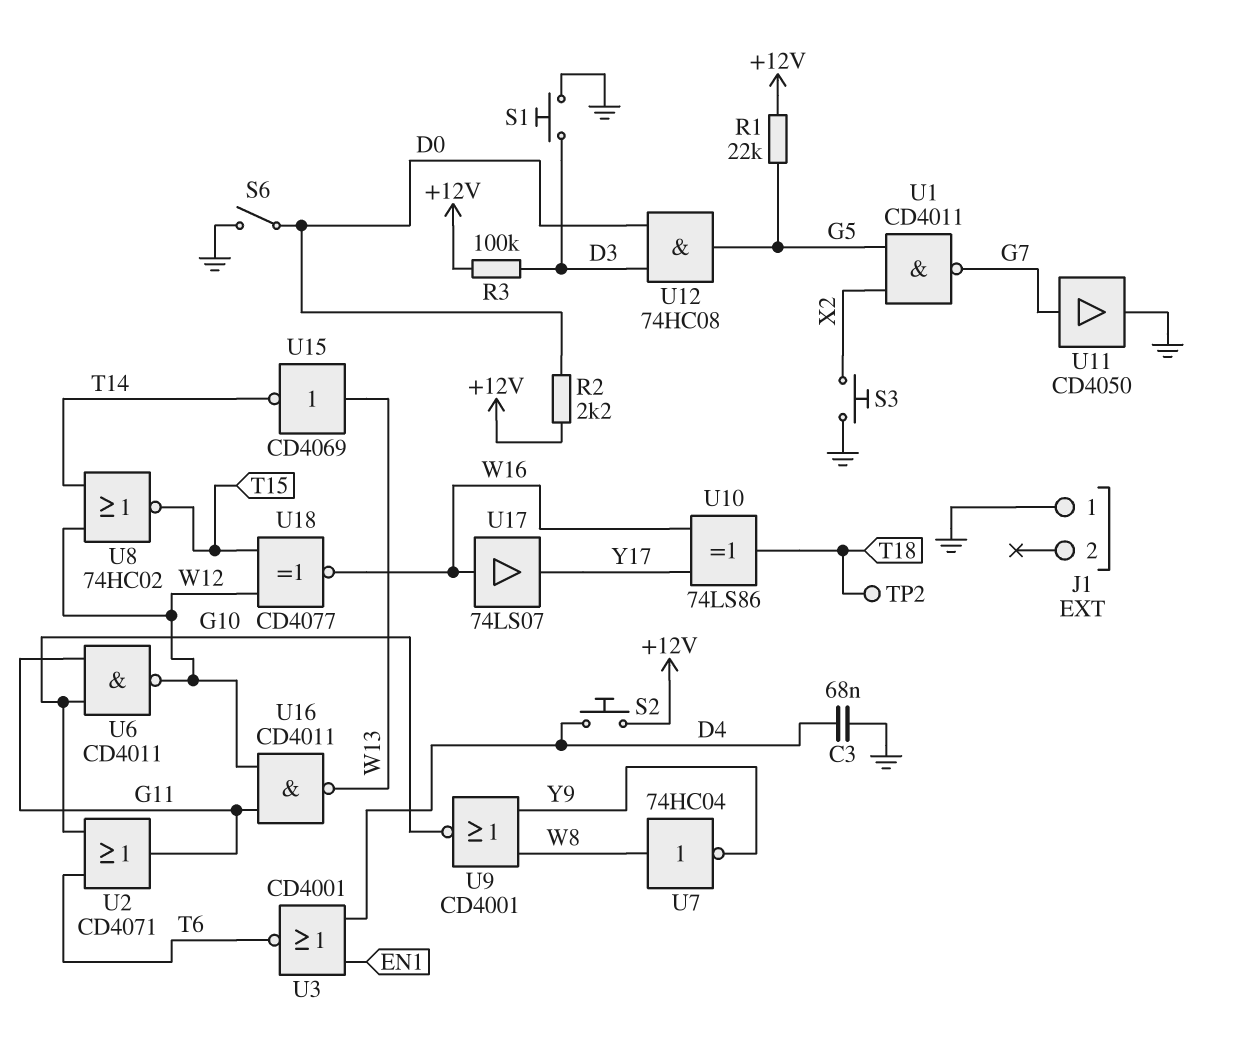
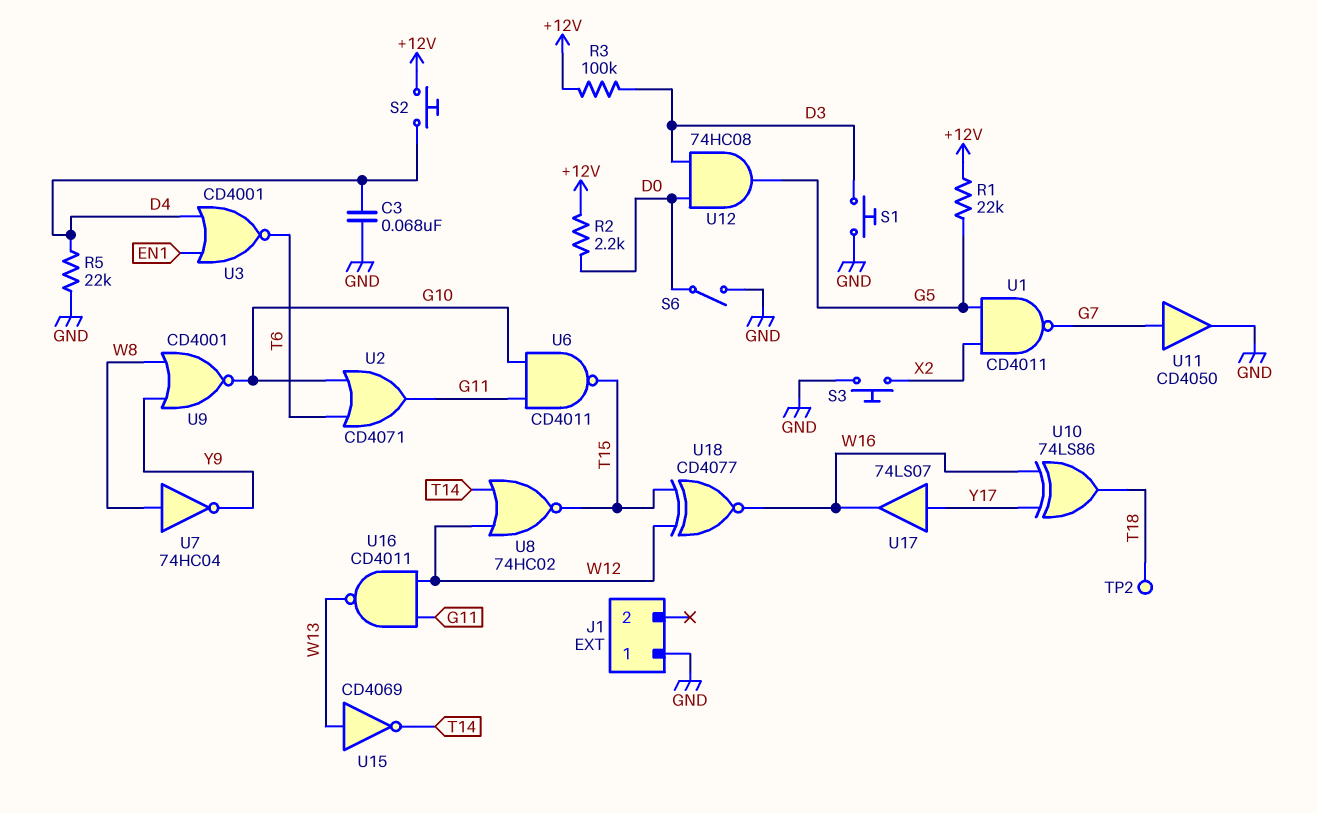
R5: none -> 22k (D4, GND)
U6: NAND CD4011 (in G10, in G11, out W12) -> NAND CD4011 (in G10, in G11, out T15)
U17: buffer 74LS07 (in W16, out Y17) -> buffer 74LS07 (in Y17, out W16)

